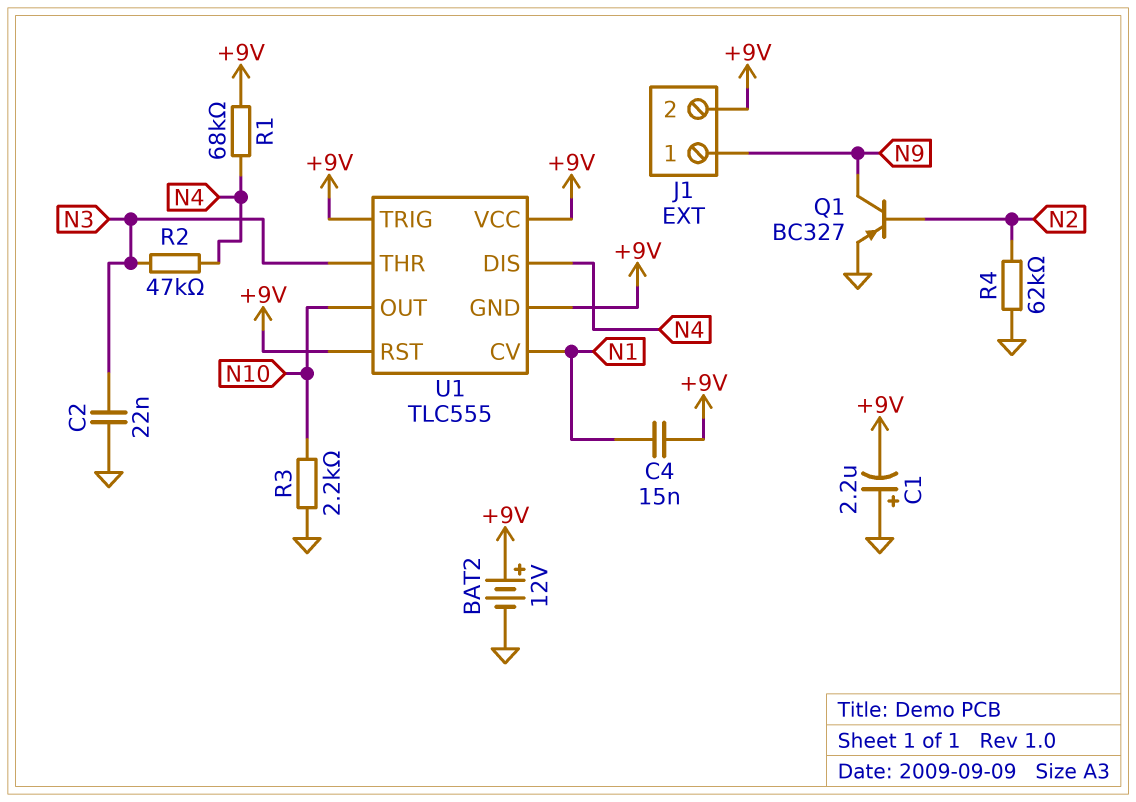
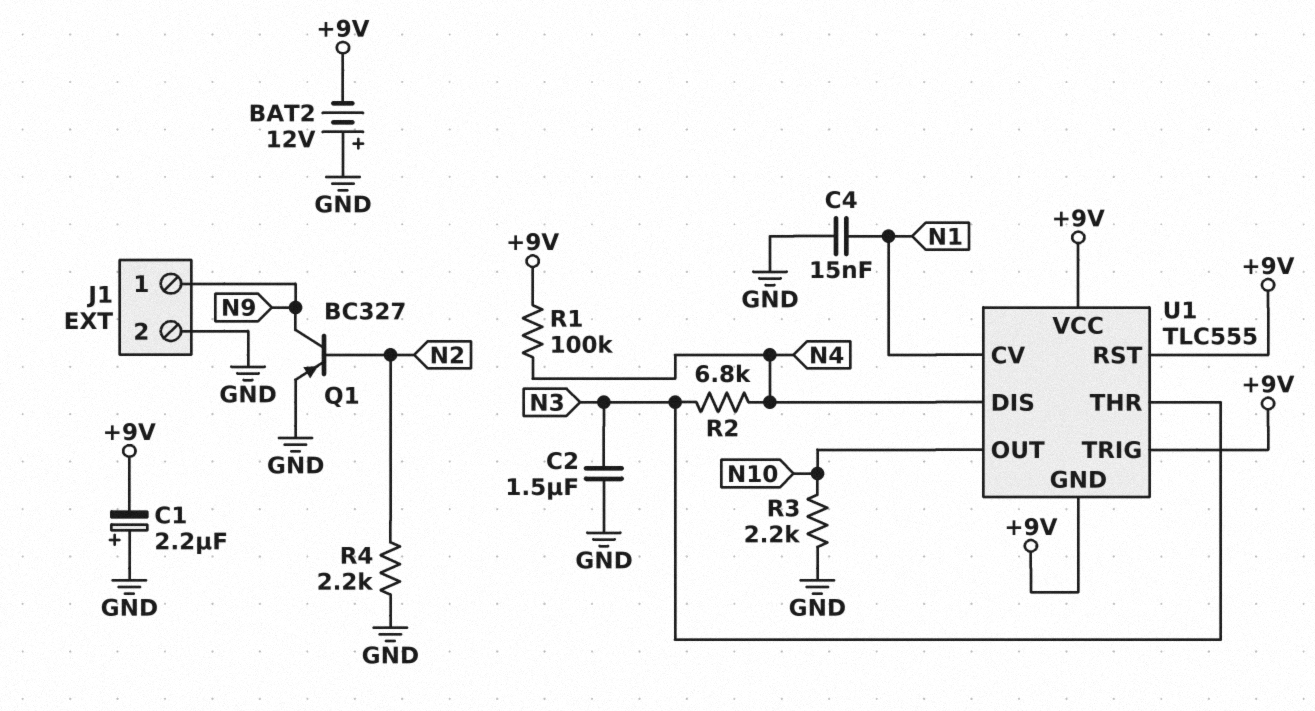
BAT2: 12V (plus +9V, minus GND) -> 12V (plus GND, minus +9V)
C2: 22nF (GND, N3) -> 1.5uF (GND, N3)
C4: 15nF (+9V, N1) -> 15nF (GND, N1)
J1 pin 2: +9V -> GND
R1: 68k (+9V, N4) -> 100k (+9V, N4)
R2: 47k (N3, N4) -> 6.8k (N3, N4)
R4: 62k (GND, N2) -> 2.2k (GND, N2)

